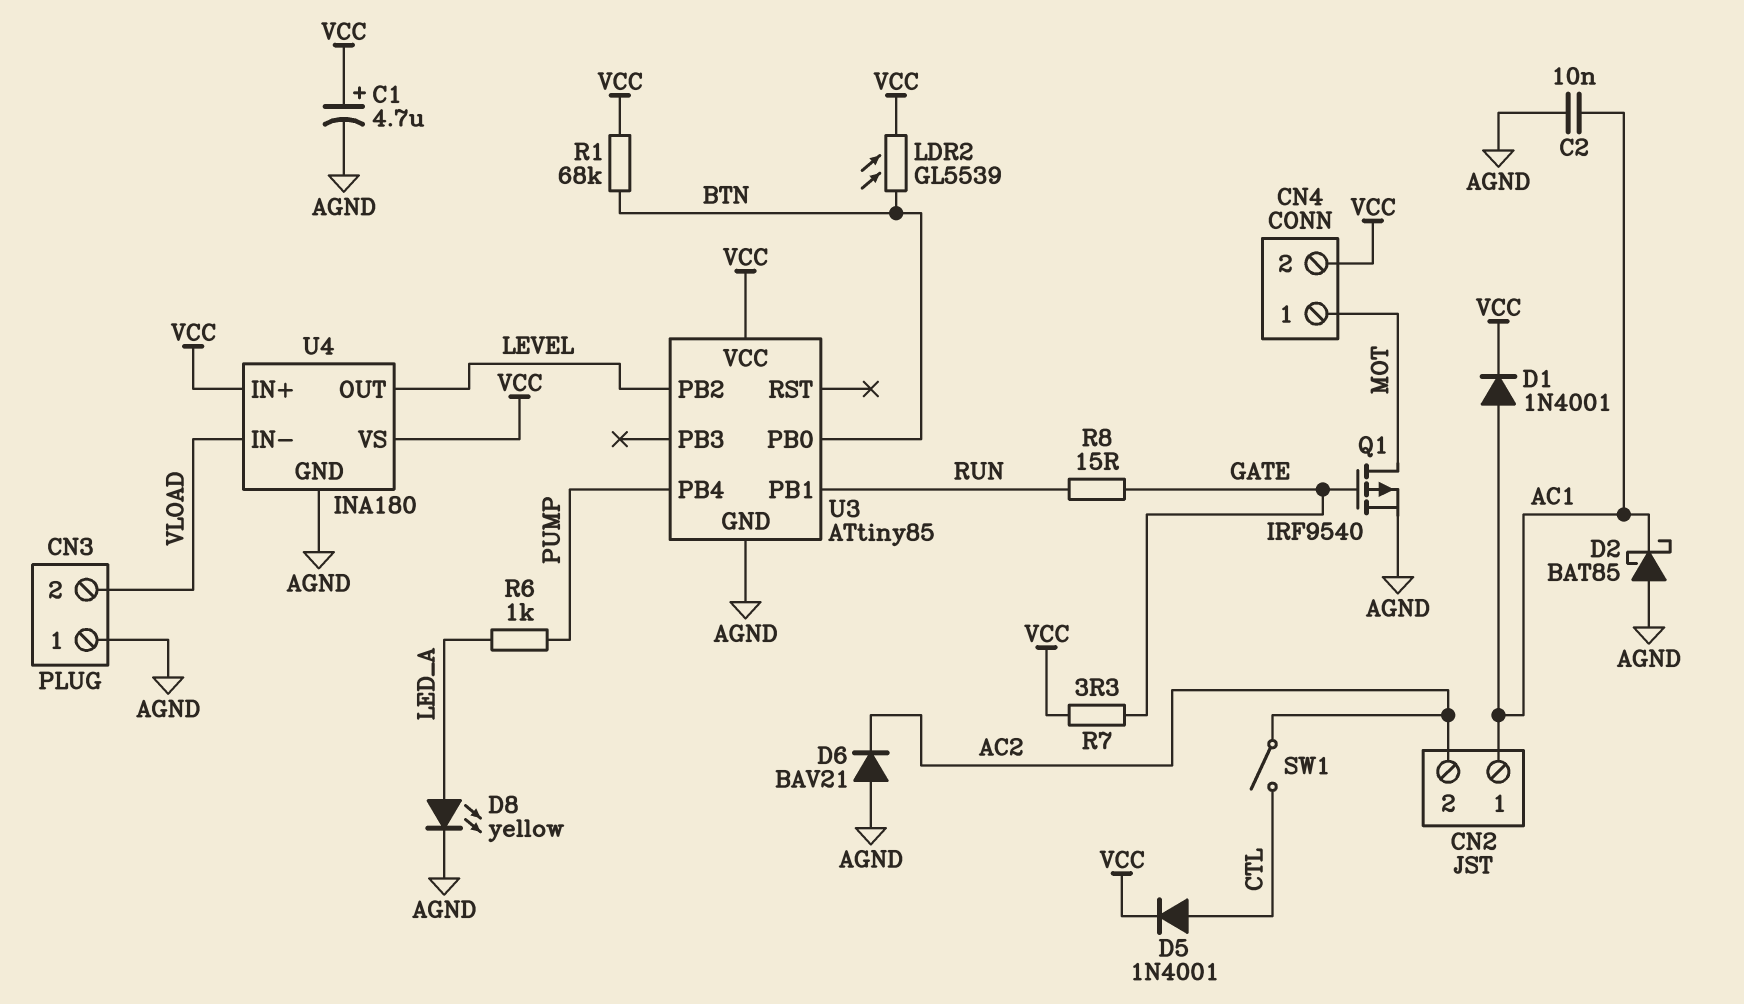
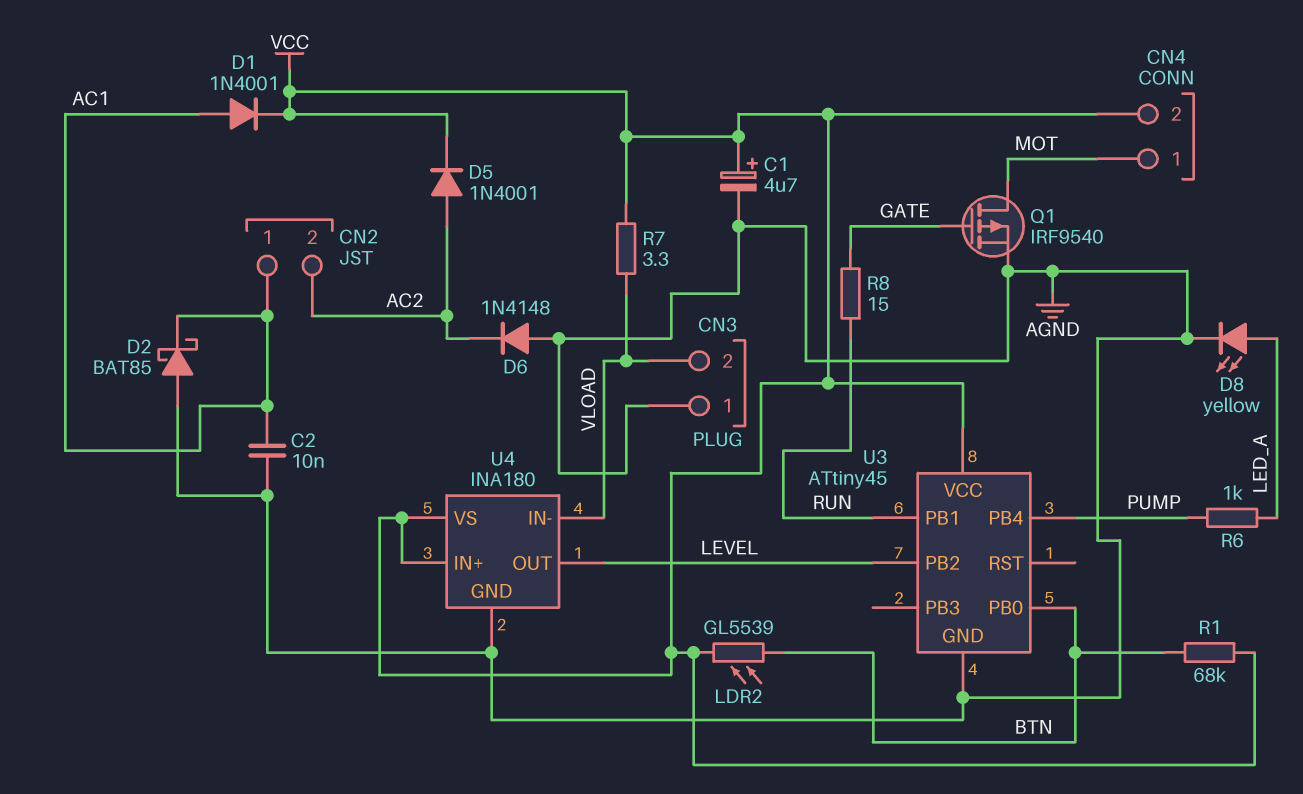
D5: diode 1N4001 (A CTL, K VCC) -> diode 1N4001 (A AC2, K VCC)
D6: diode BAV21 (A AGND, K AC2) -> diode 1N4148 (A AGND, K AC2)
R7: 3.3 (GATE, VCC) -> 3.3 (VCC, VLOAD)
SW1: switch (AC2, CTL) -> none
U3: ATtiny85 -> ATtiny45

